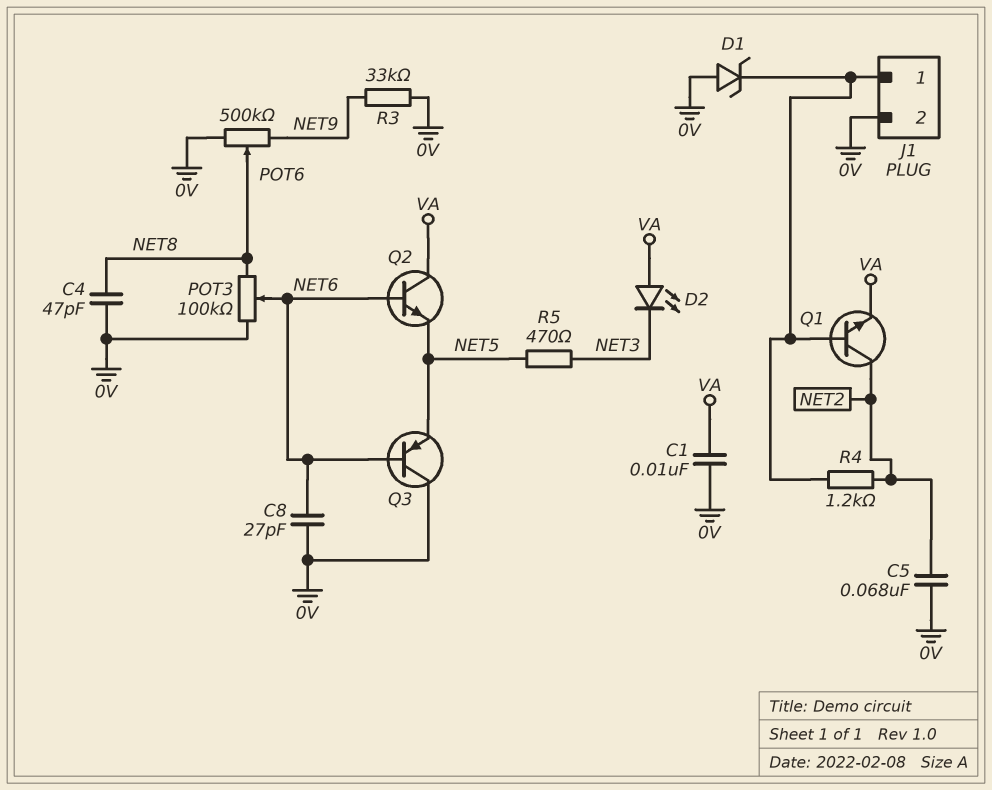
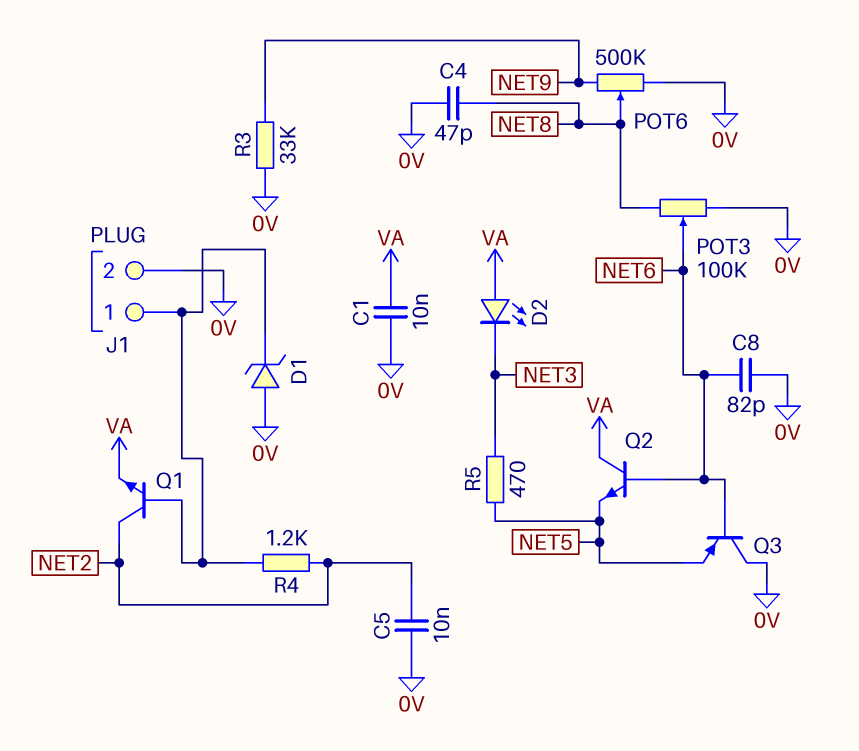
C5: 68nF (0V, NET2) -> 10nF (0V, NET2)
C8: 27pF (0V, NET6) -> 82pF (0V, NET6)

